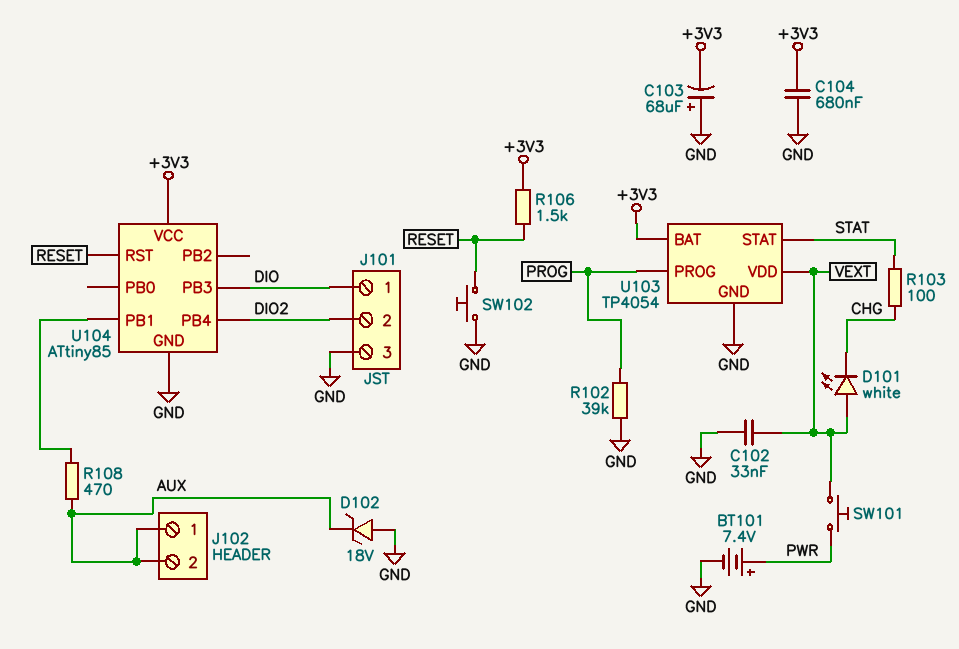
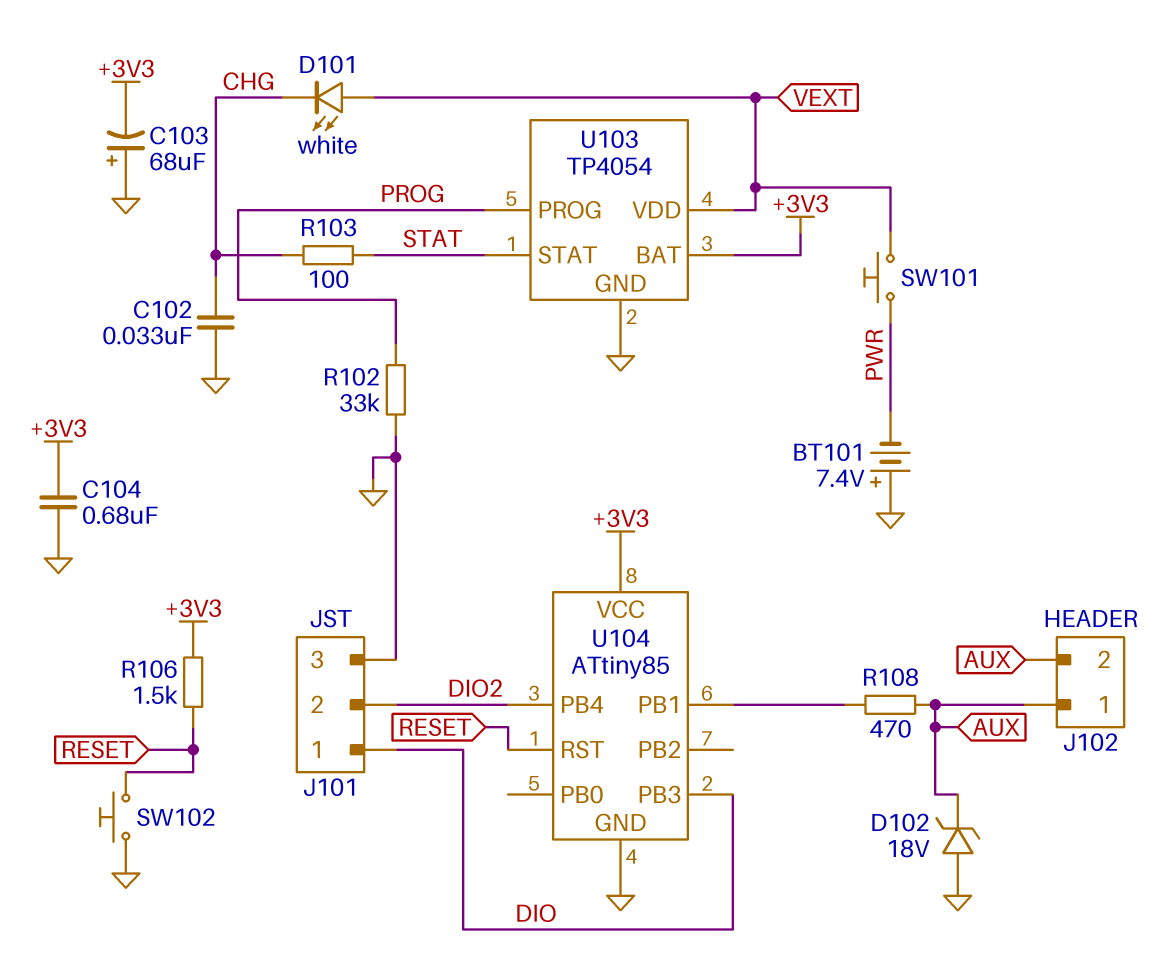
BT101: 7.4V (plus PWR, minus GND) -> 7.4V (plus GND, minus PWR)
C102: 33nF (GND, VEXT) -> 33nF (CHG, GND)
R102: 39k (GND, PROG) -> 33k (GND, PROG)

